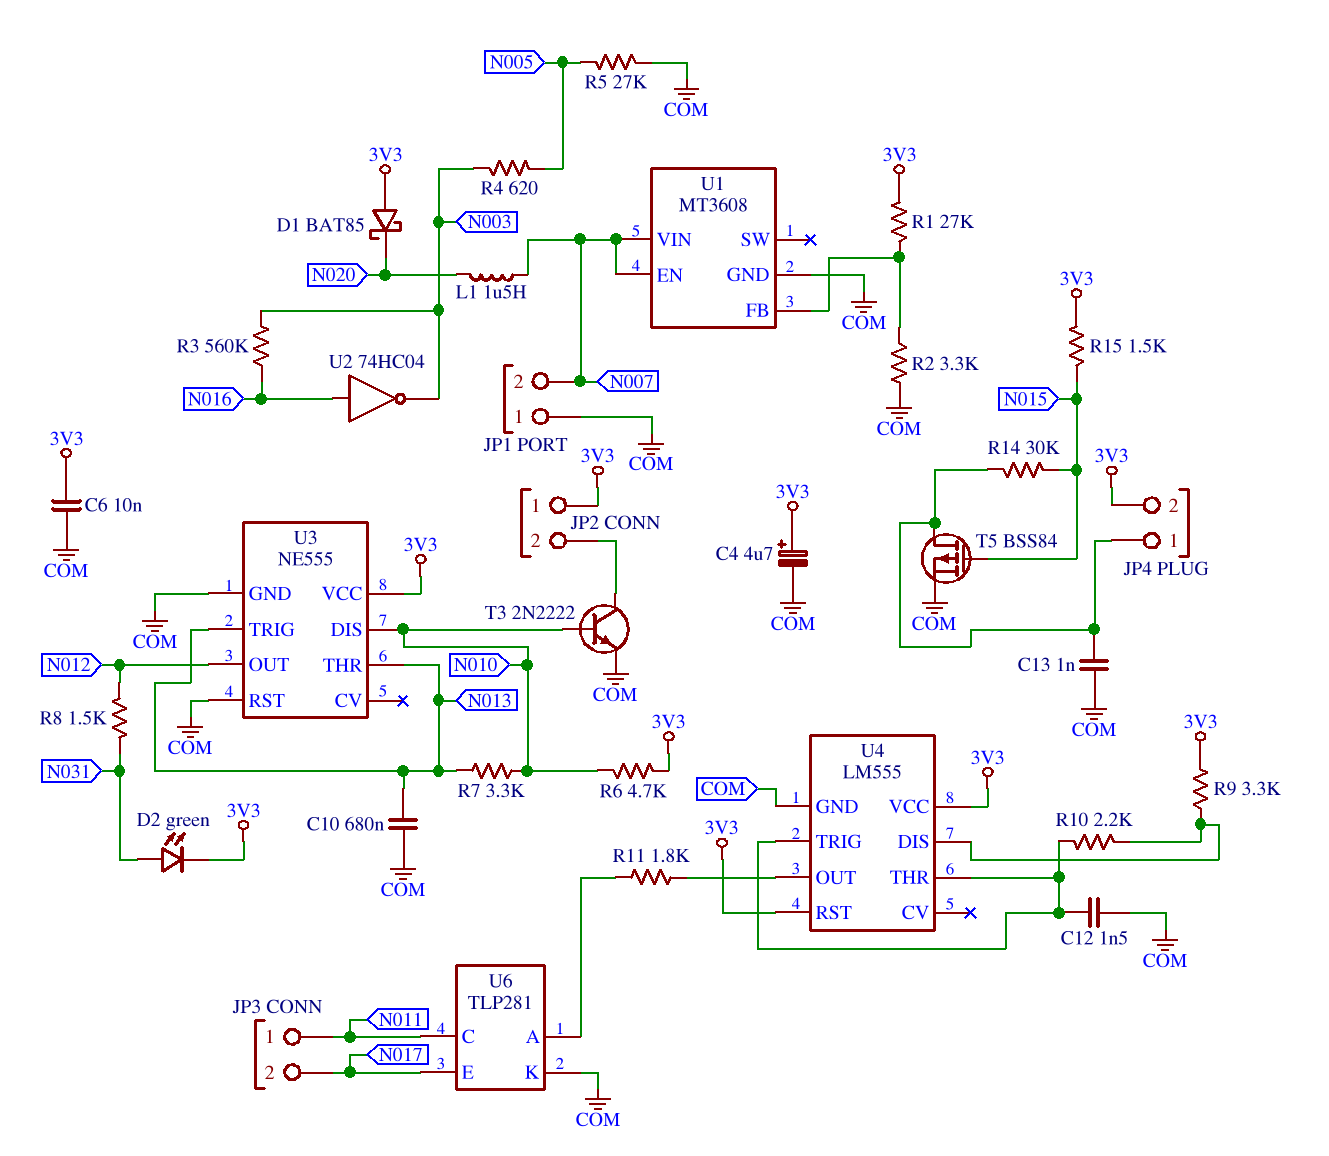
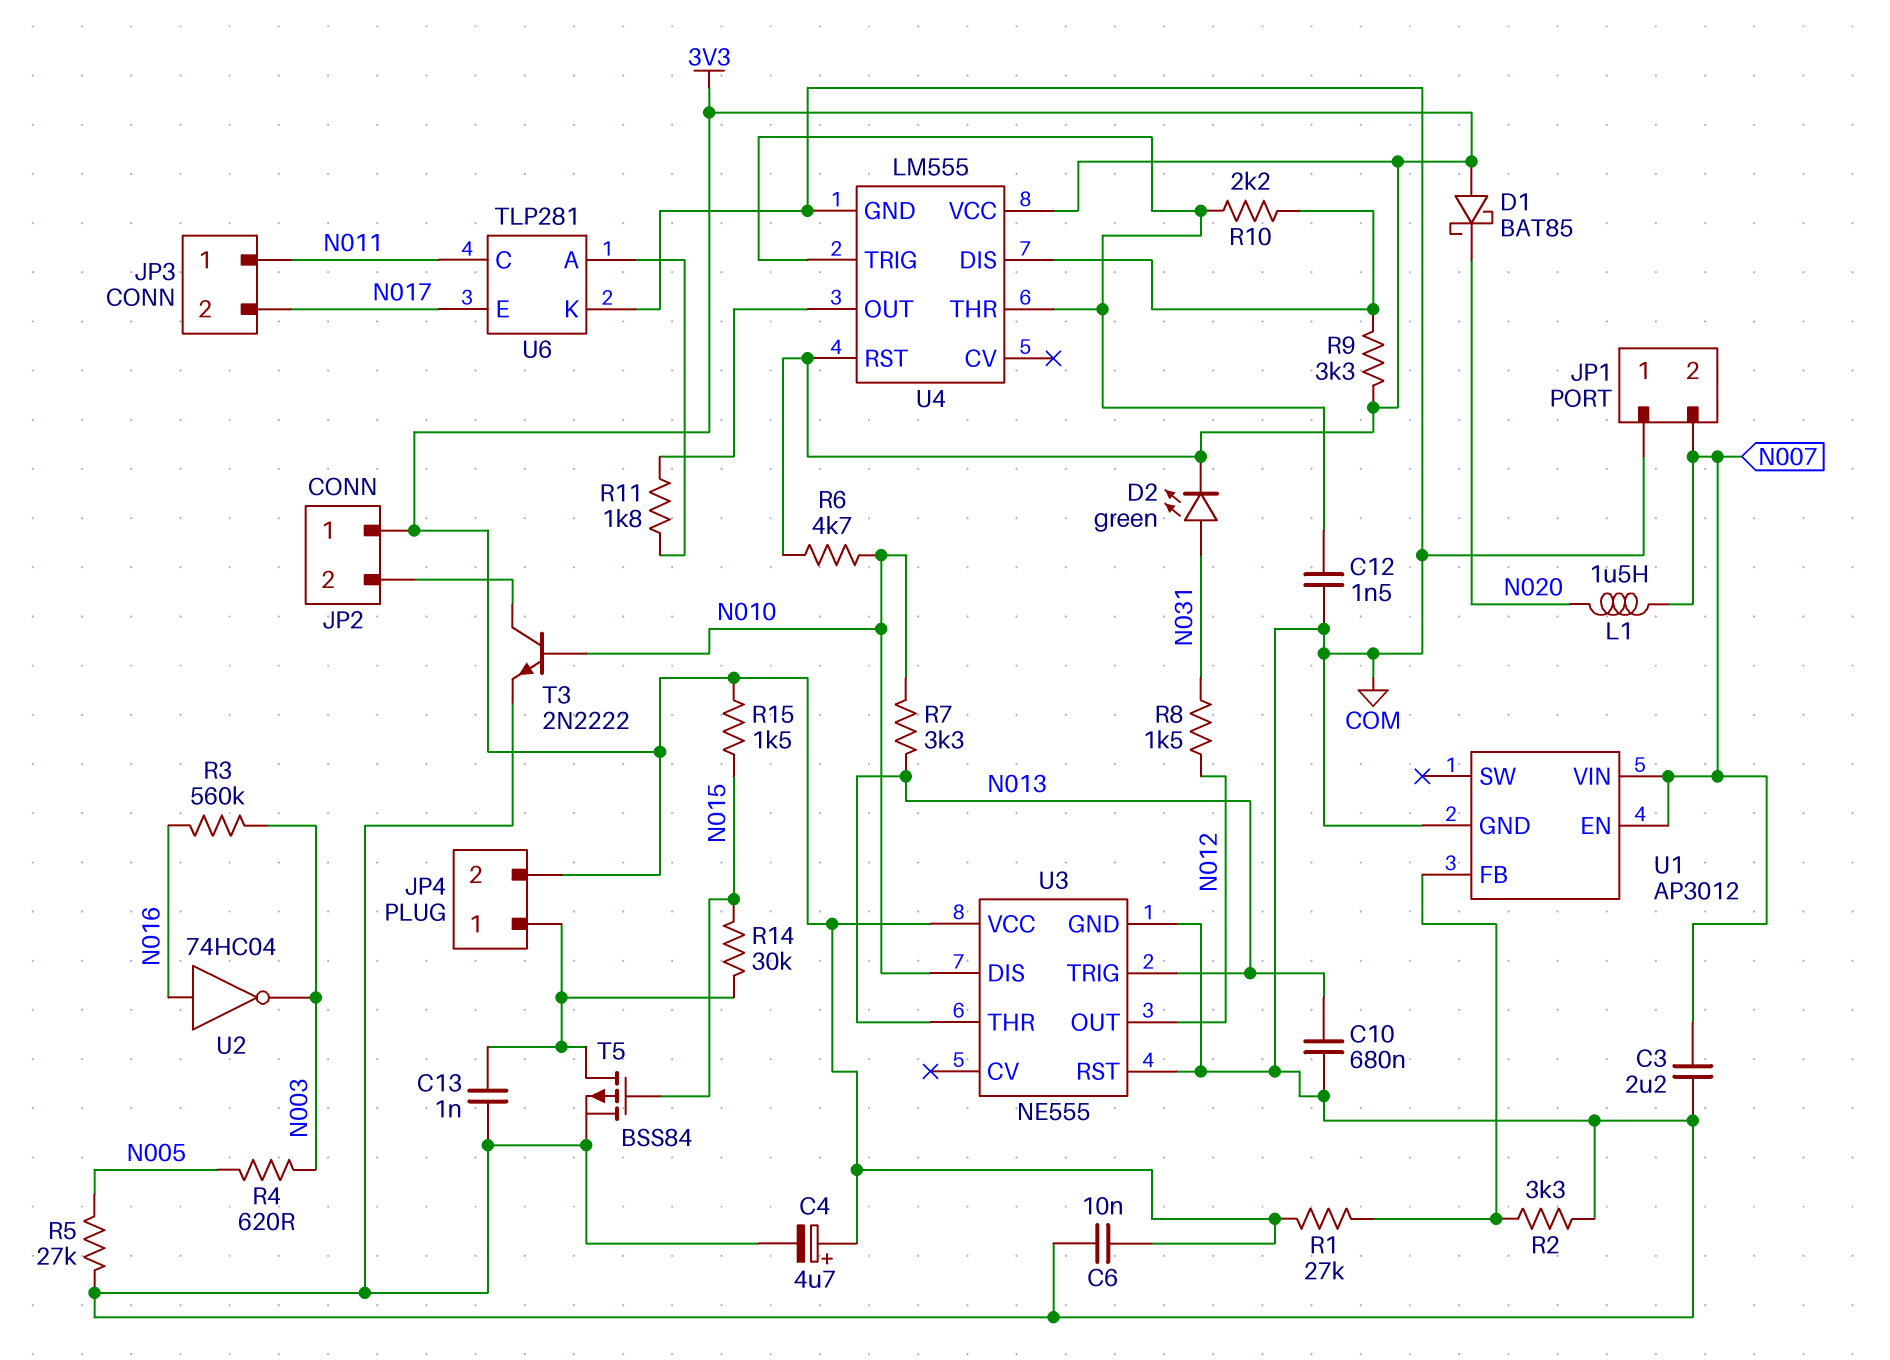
C3: none -> 2.2uF (COM, N007)
U1: MT3608 -> AP3012

